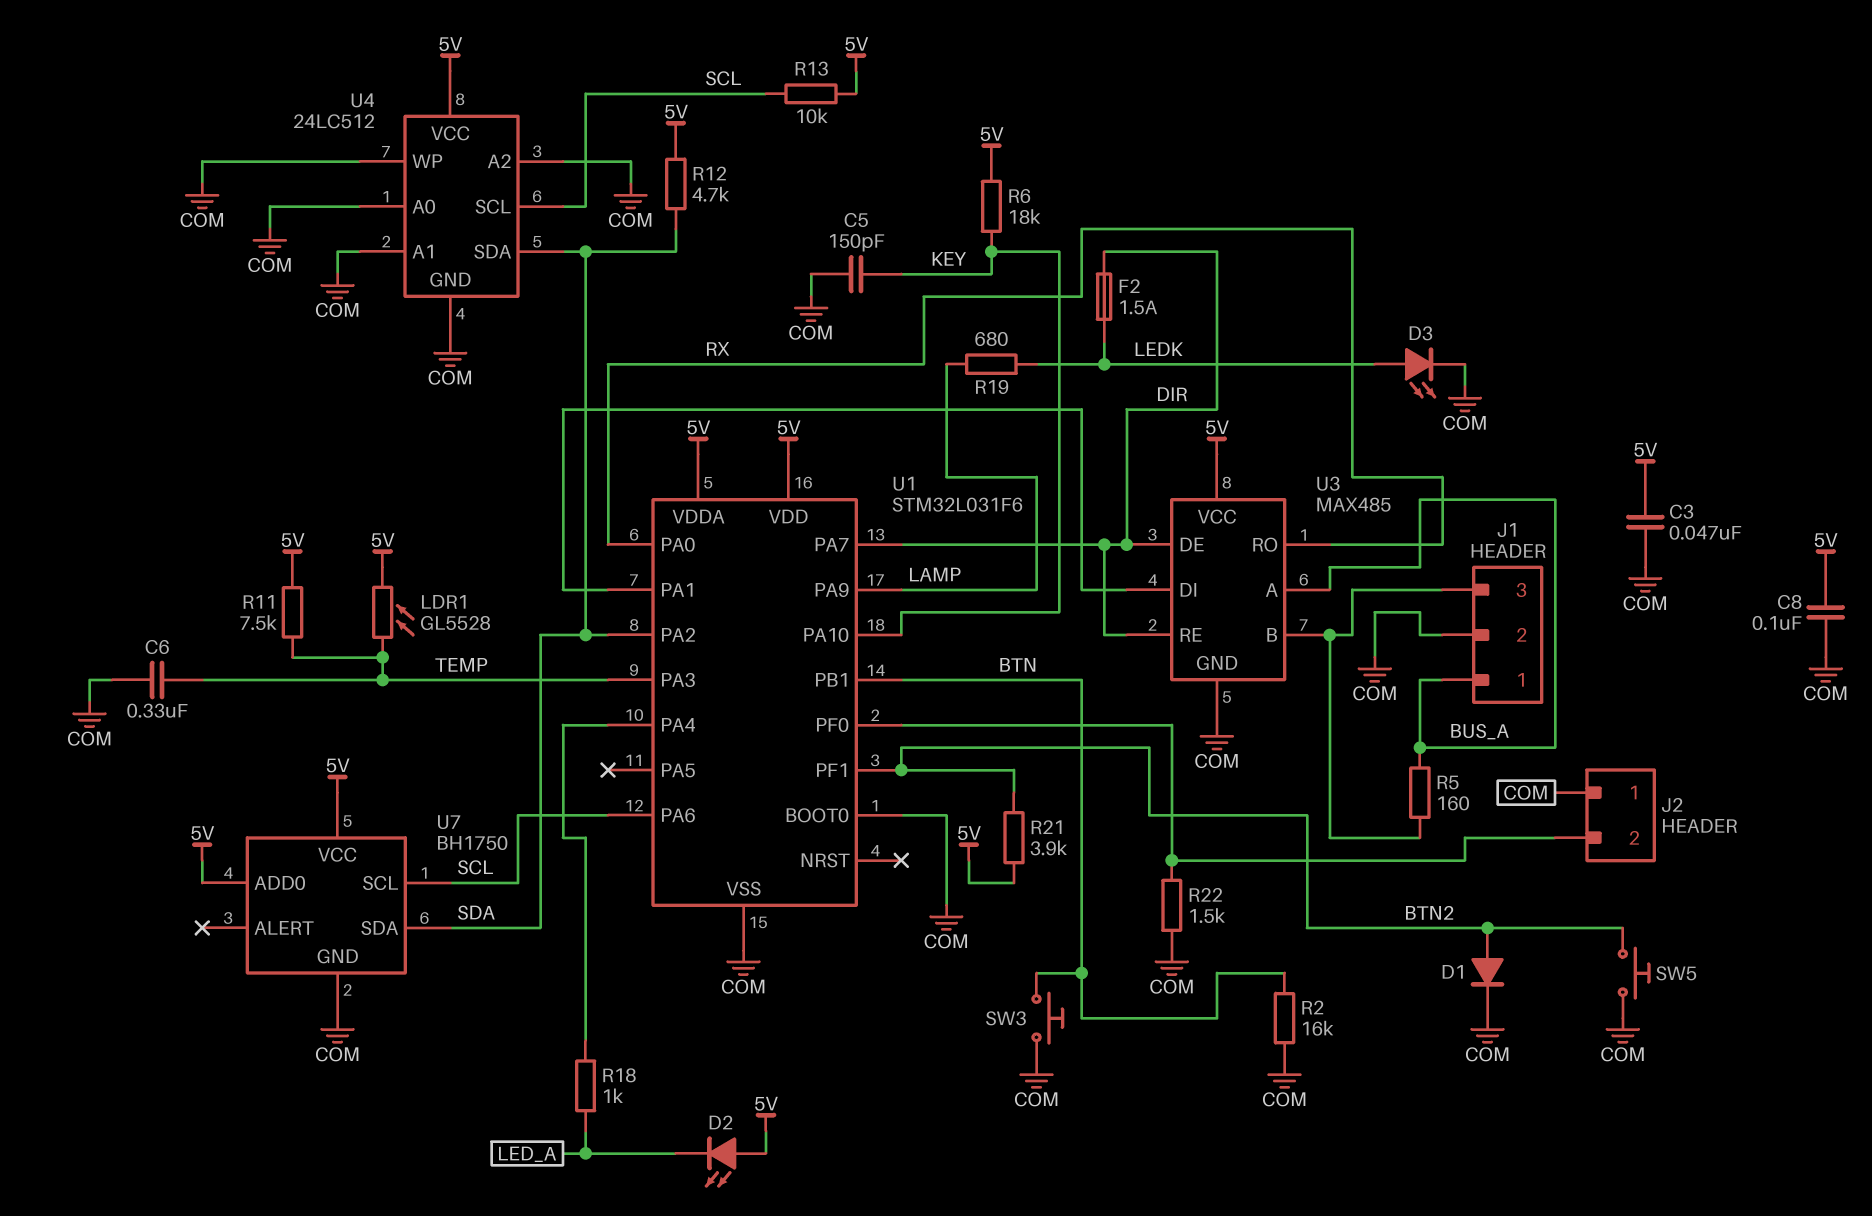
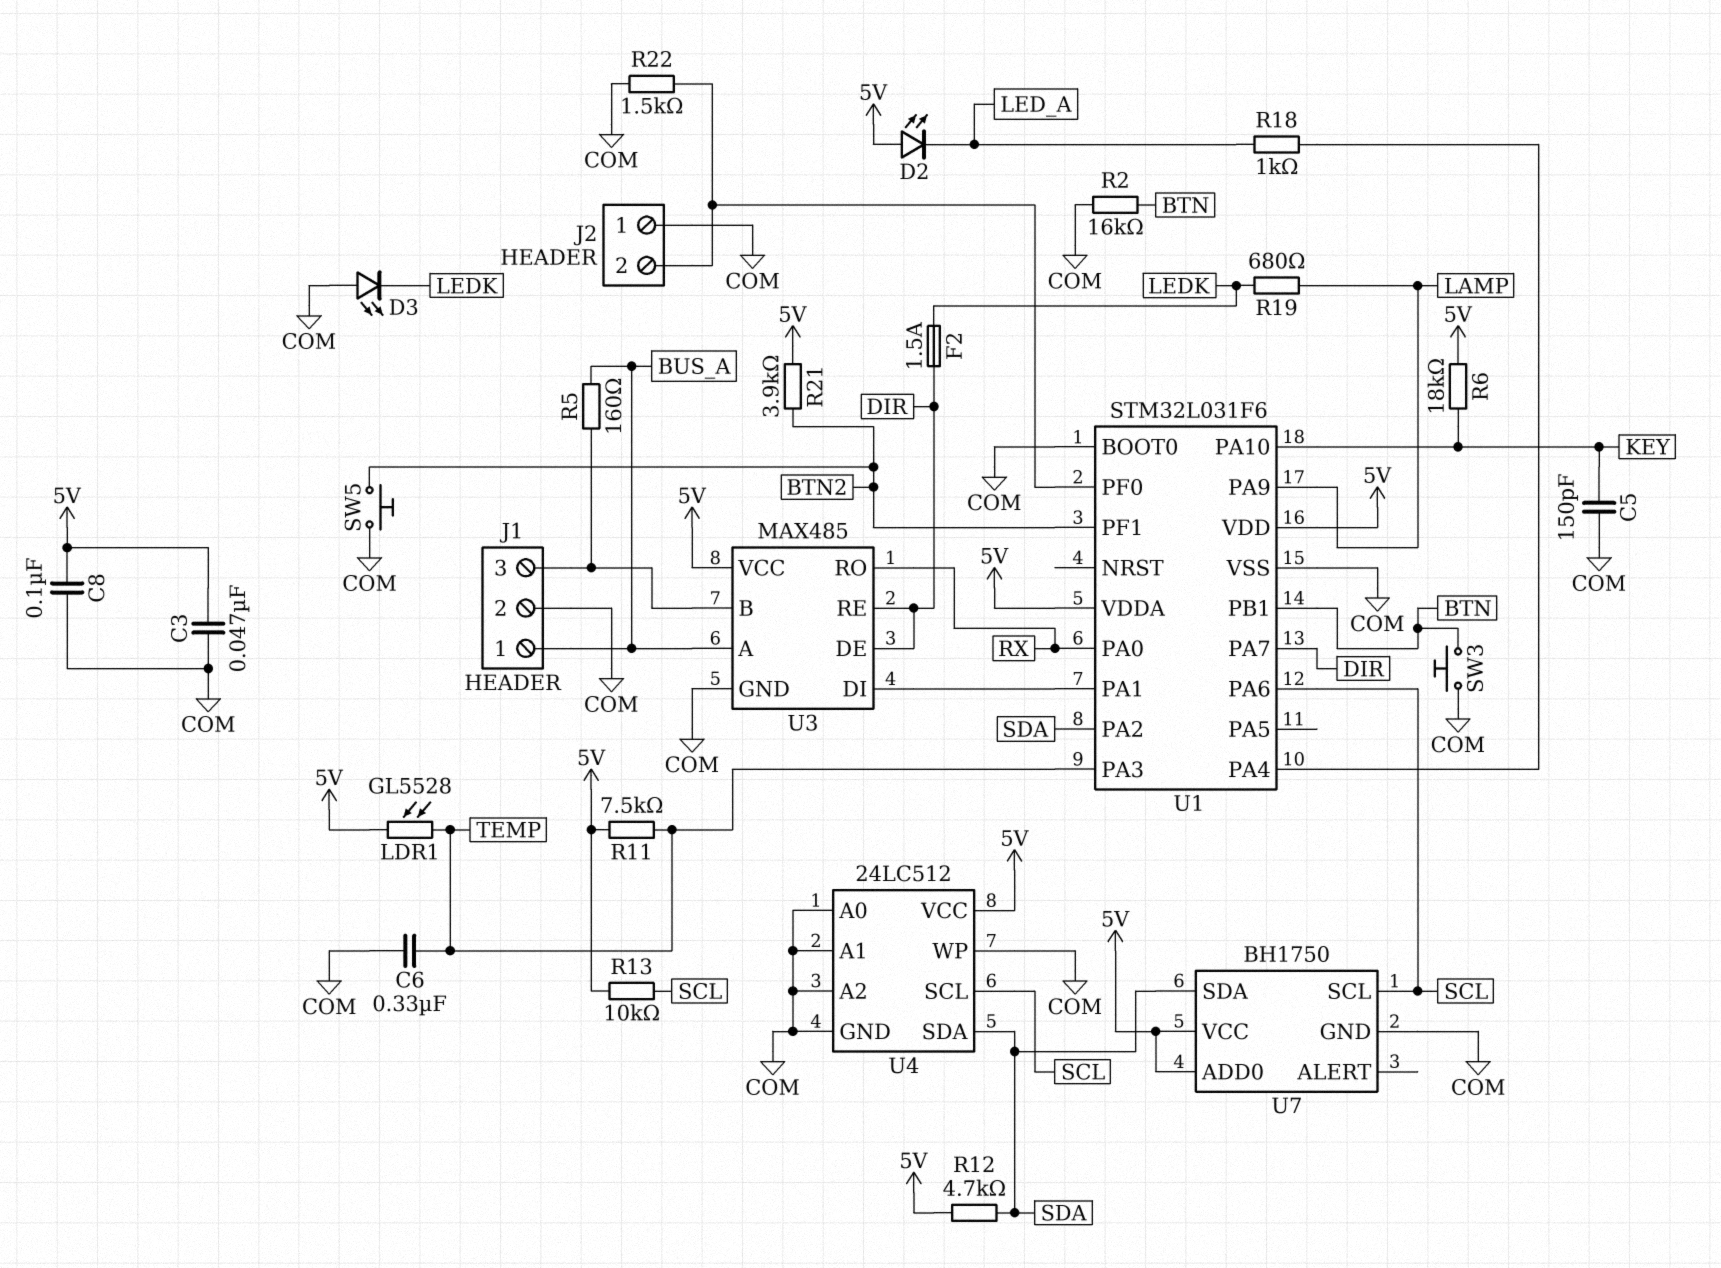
D1: diode (A BTN2, K COM) -> none
D3: LED (A LEDK, K COM) -> LED (A COM, K LEDK)

